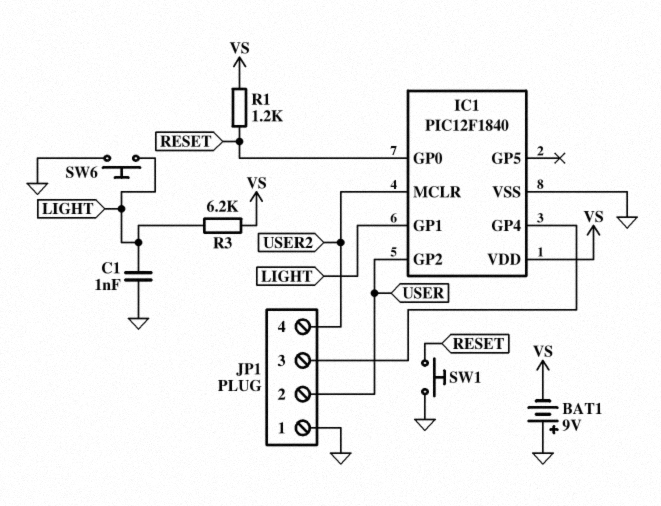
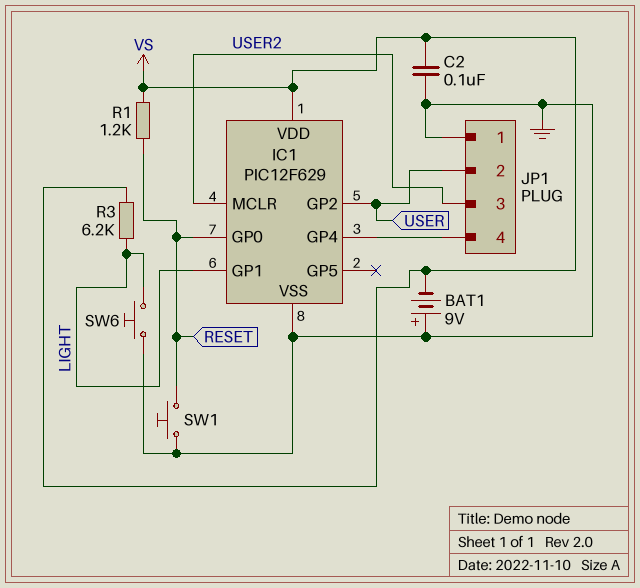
C1: 1nF (GND, LIGHT) -> none
C2: none -> 100nF (GND, VS)
IC1: PIC12F1840 -> PIC12F629
JP1 pin 3: IC1/GP4 -> USER2
JP1 pin 4: USER2 -> IC1/GP4

